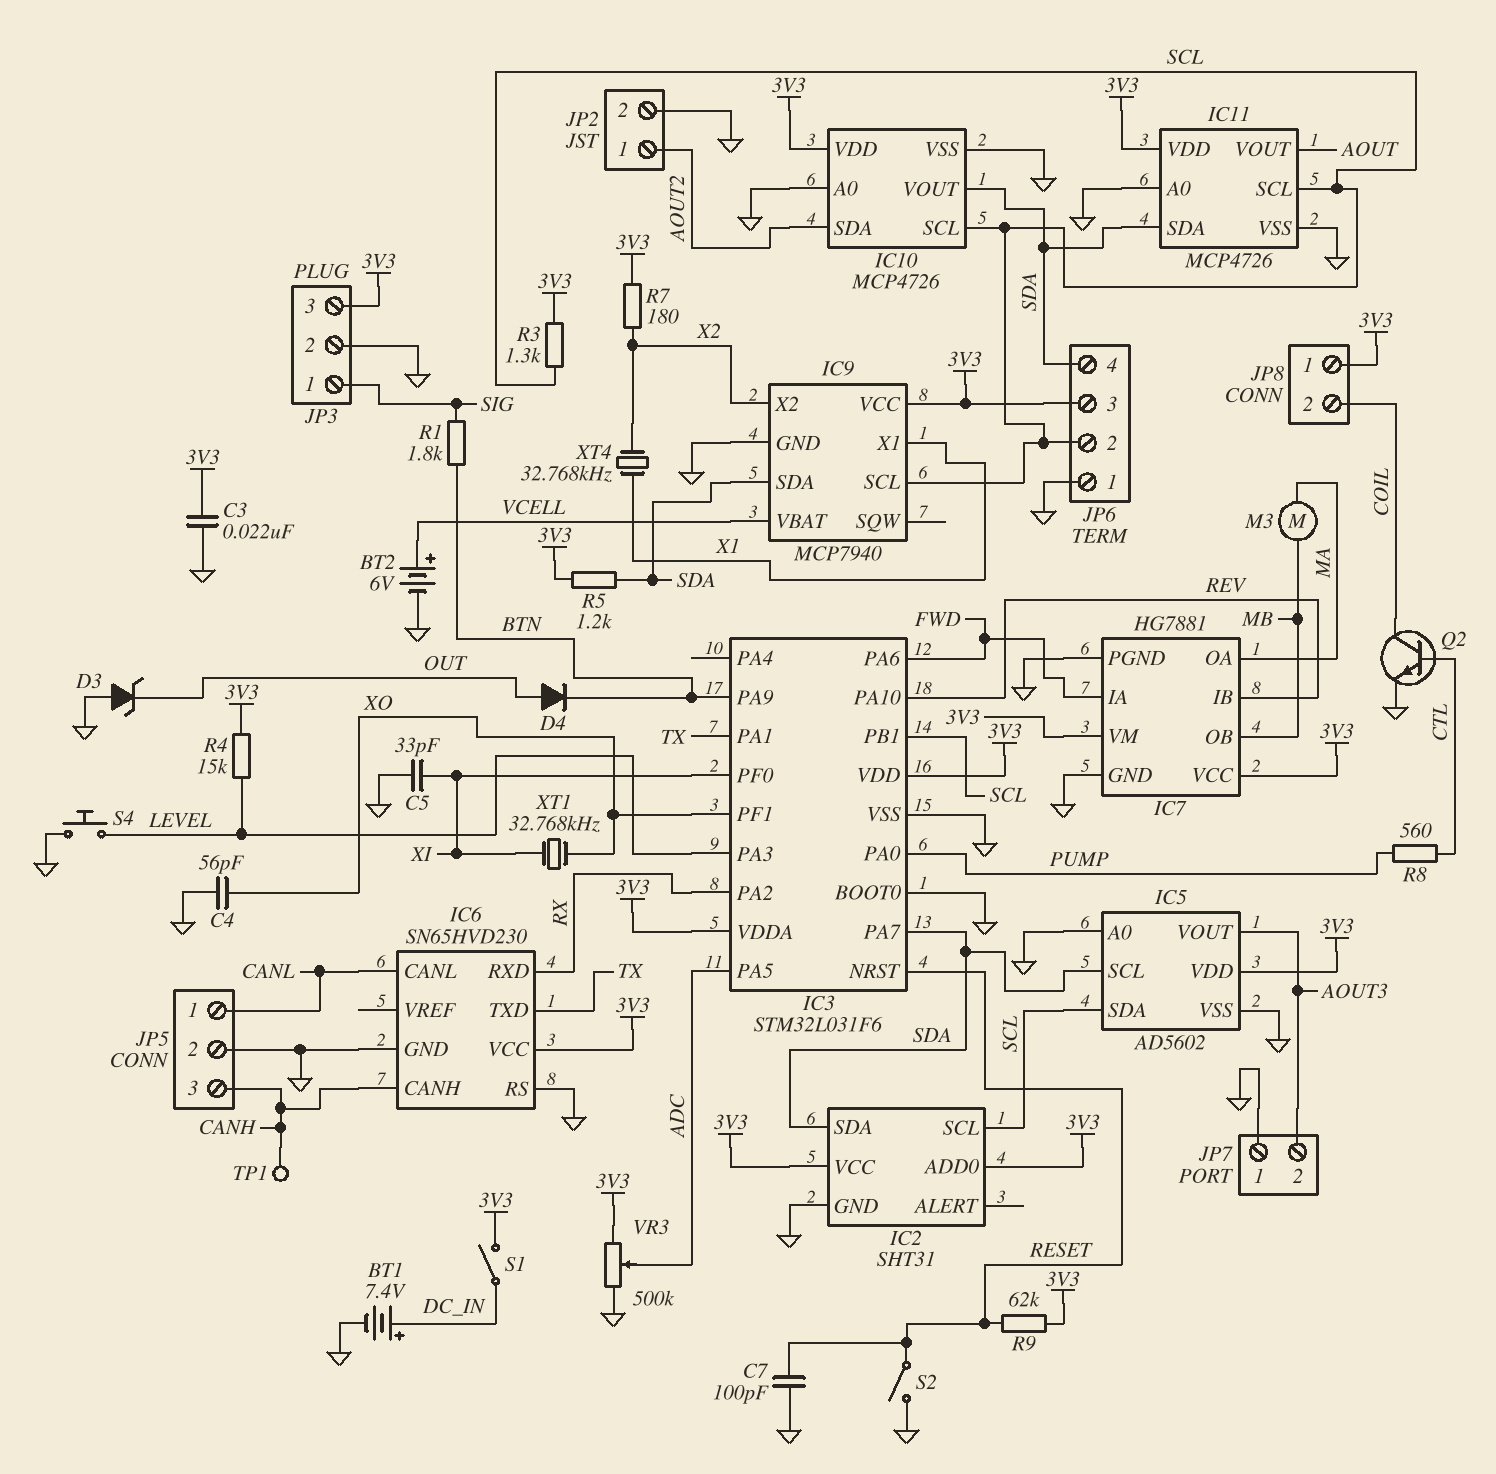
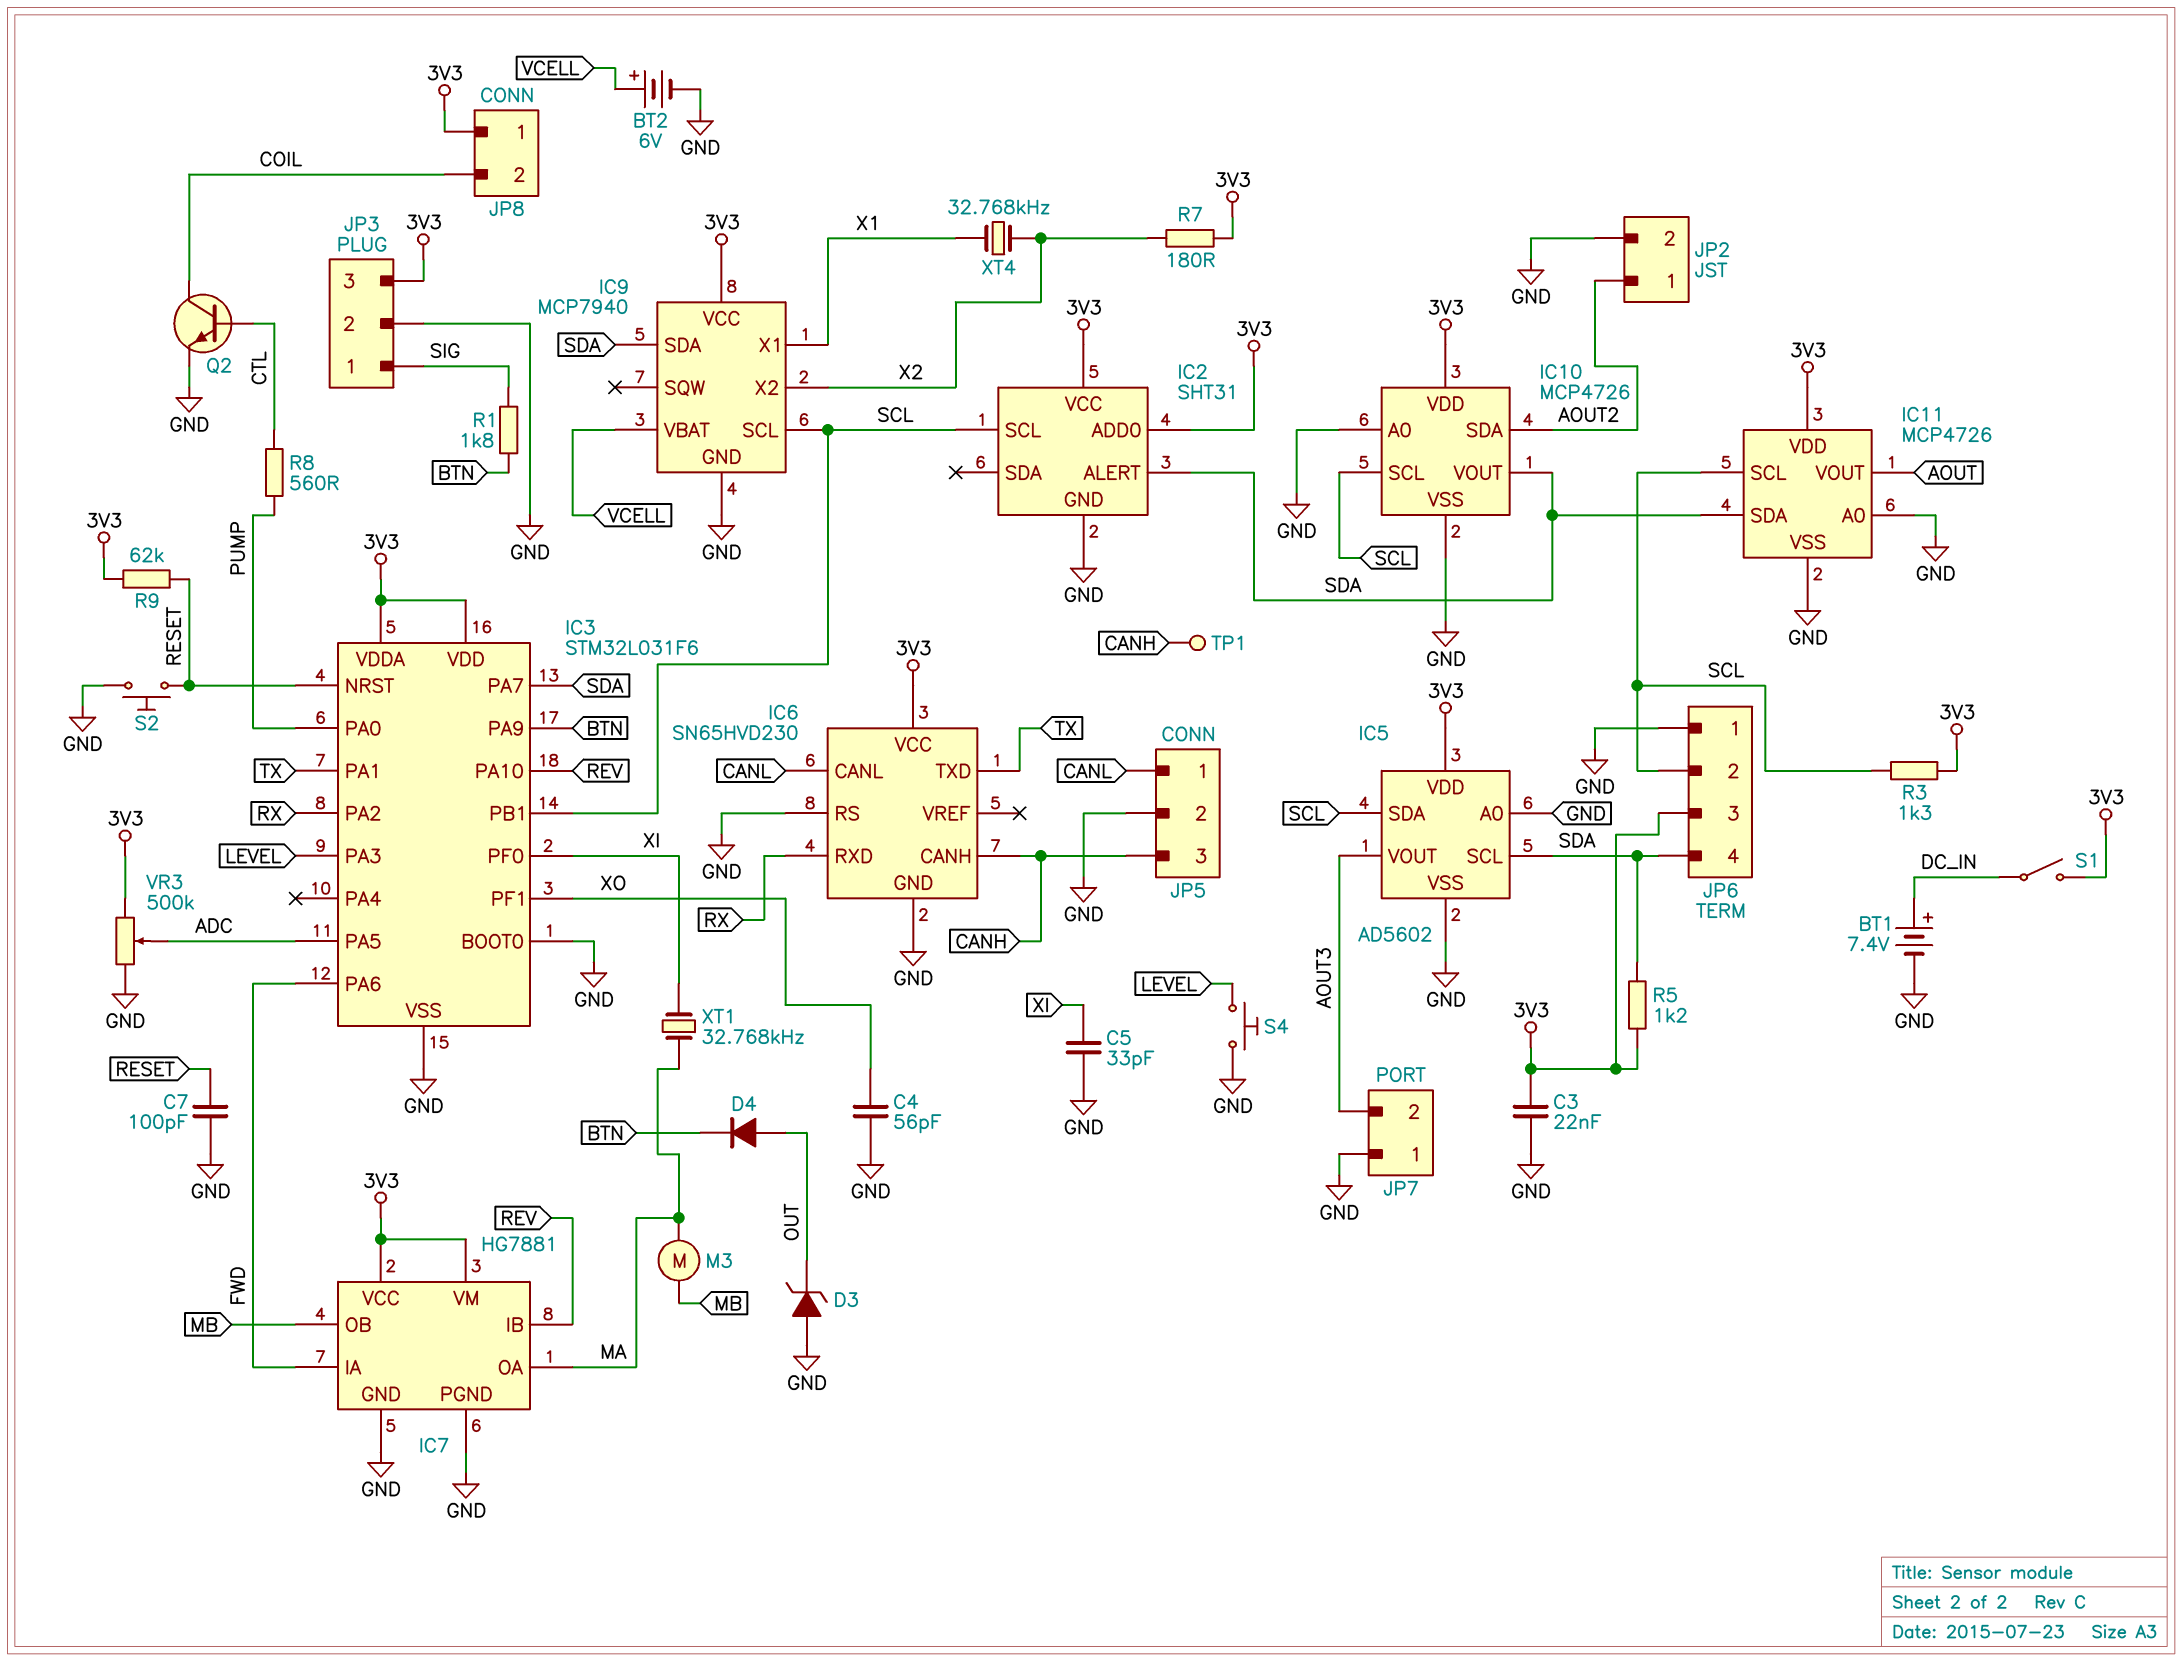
IC2 pin ALERT: none -> SDA
IC2 pin SDA: SDA -> none
R4: 15k (3V3, LEVEL) -> none
S2: switch (GND, RESET) -> button (GND, RESET)
XT1: 32.768kHz (XI, XO) -> 32.768kHz (MA, XI)

